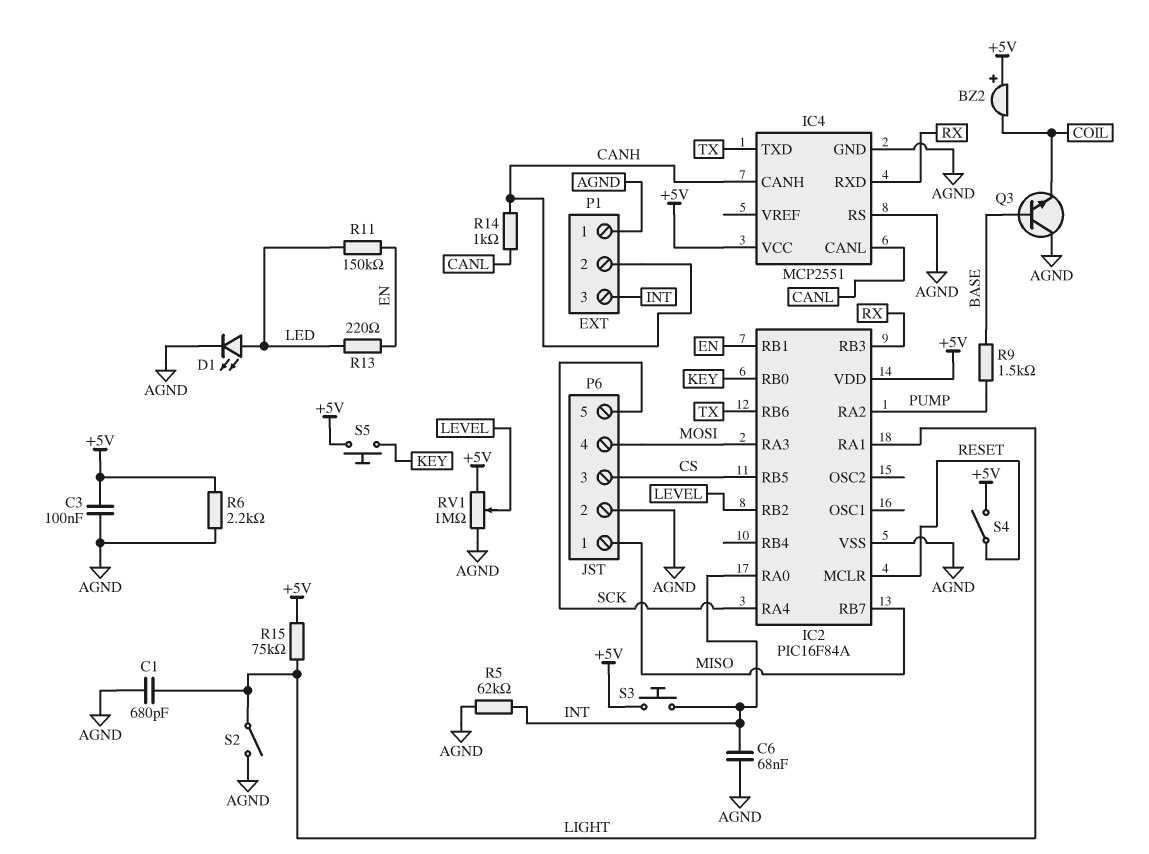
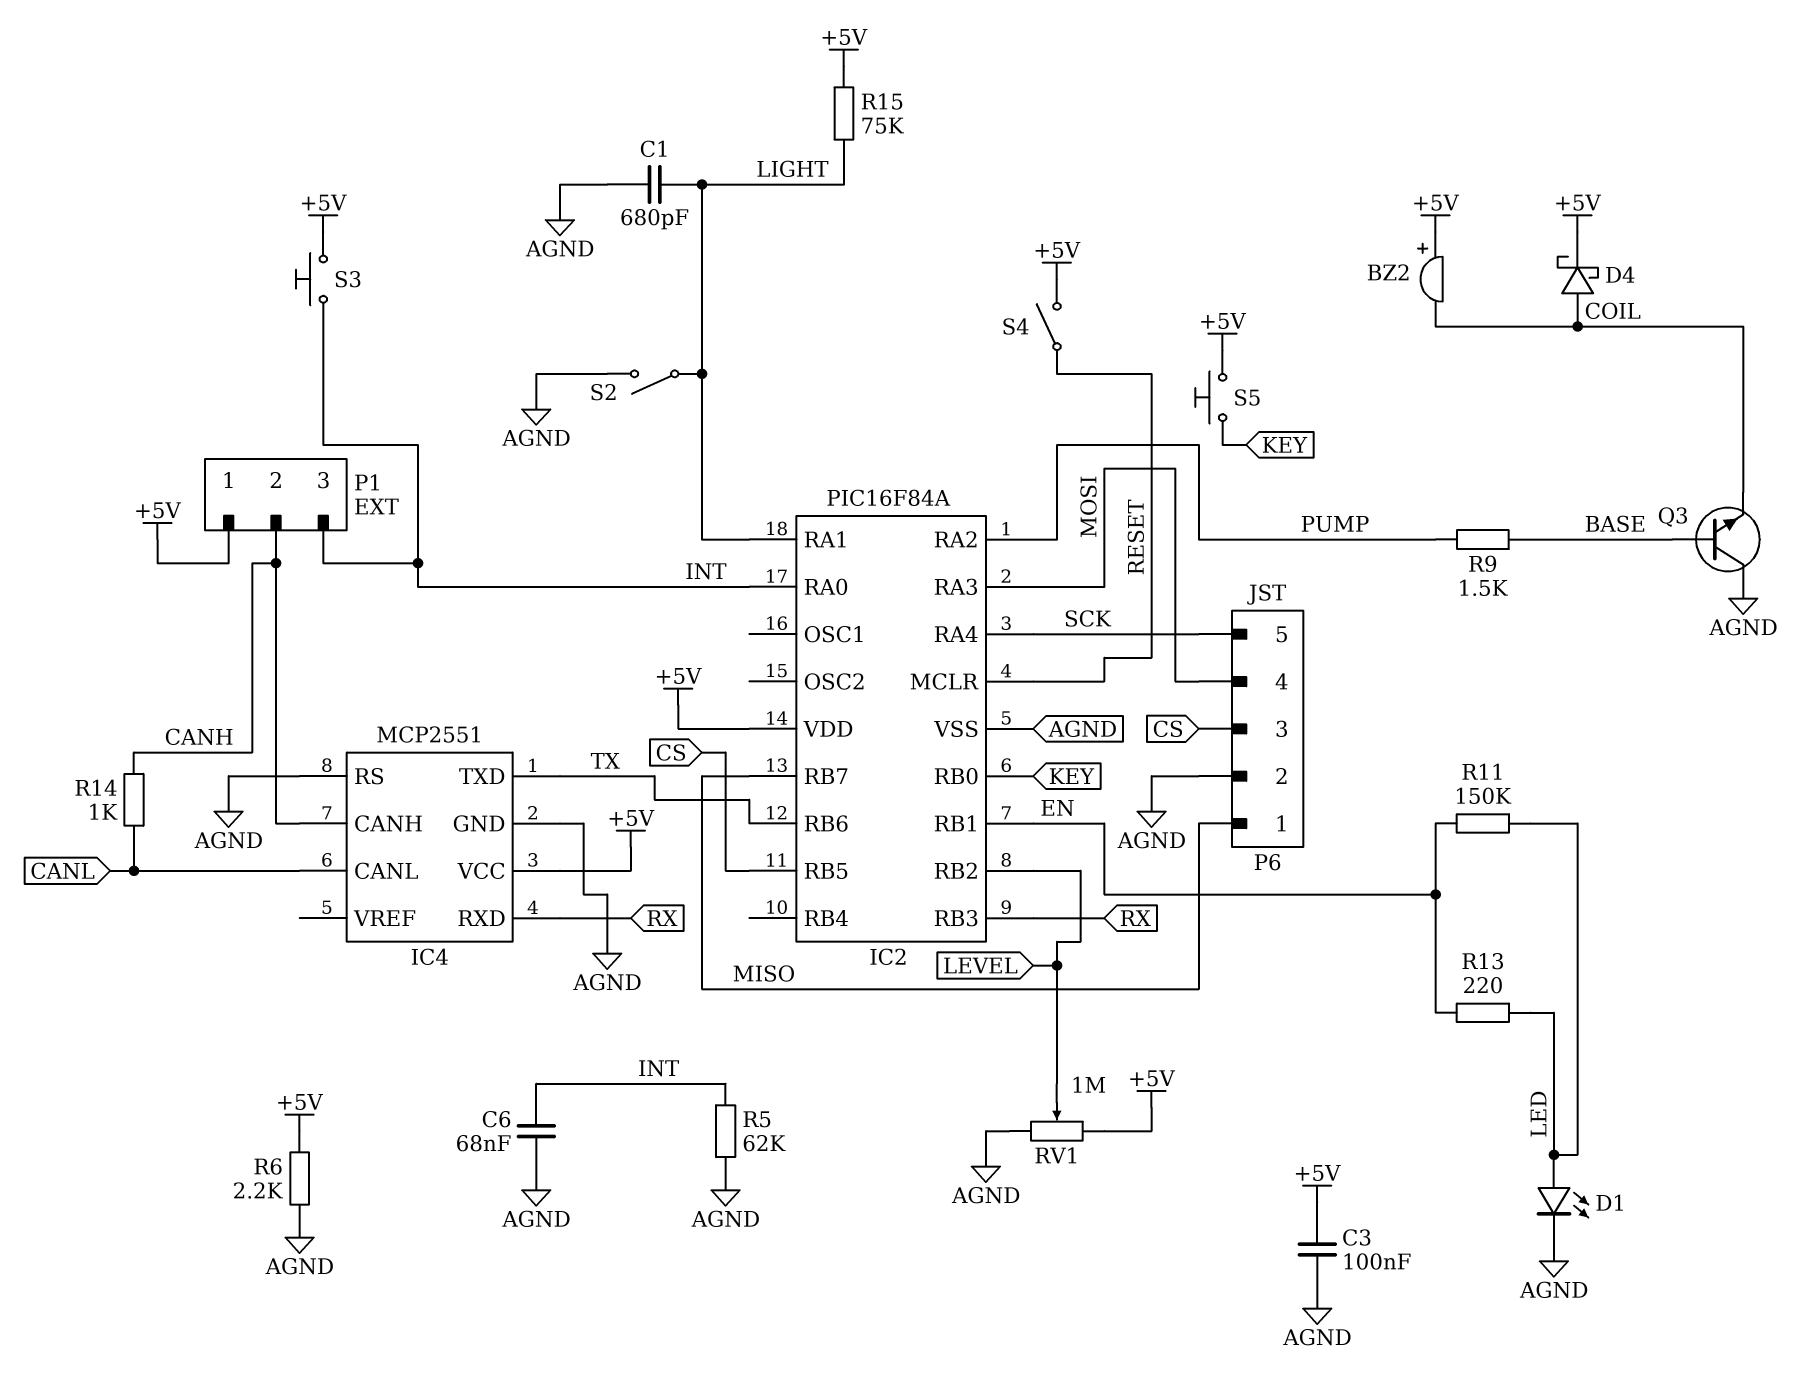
D4: none -> schottky (A COIL, K +5V)
P1 pin 1: AGND -> +5V

